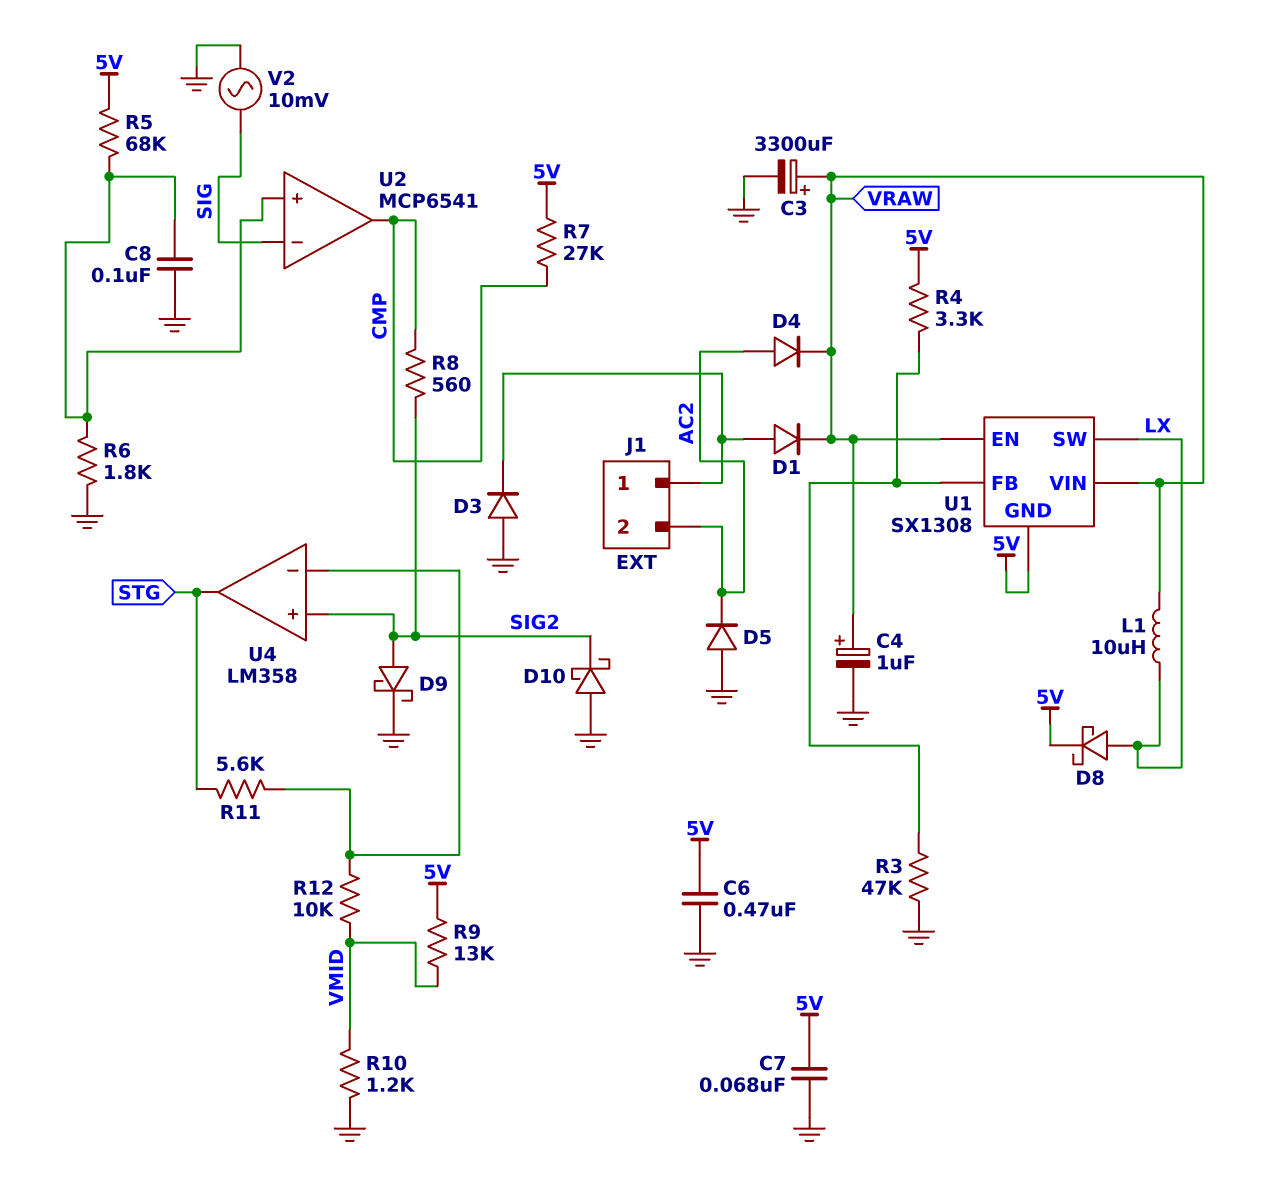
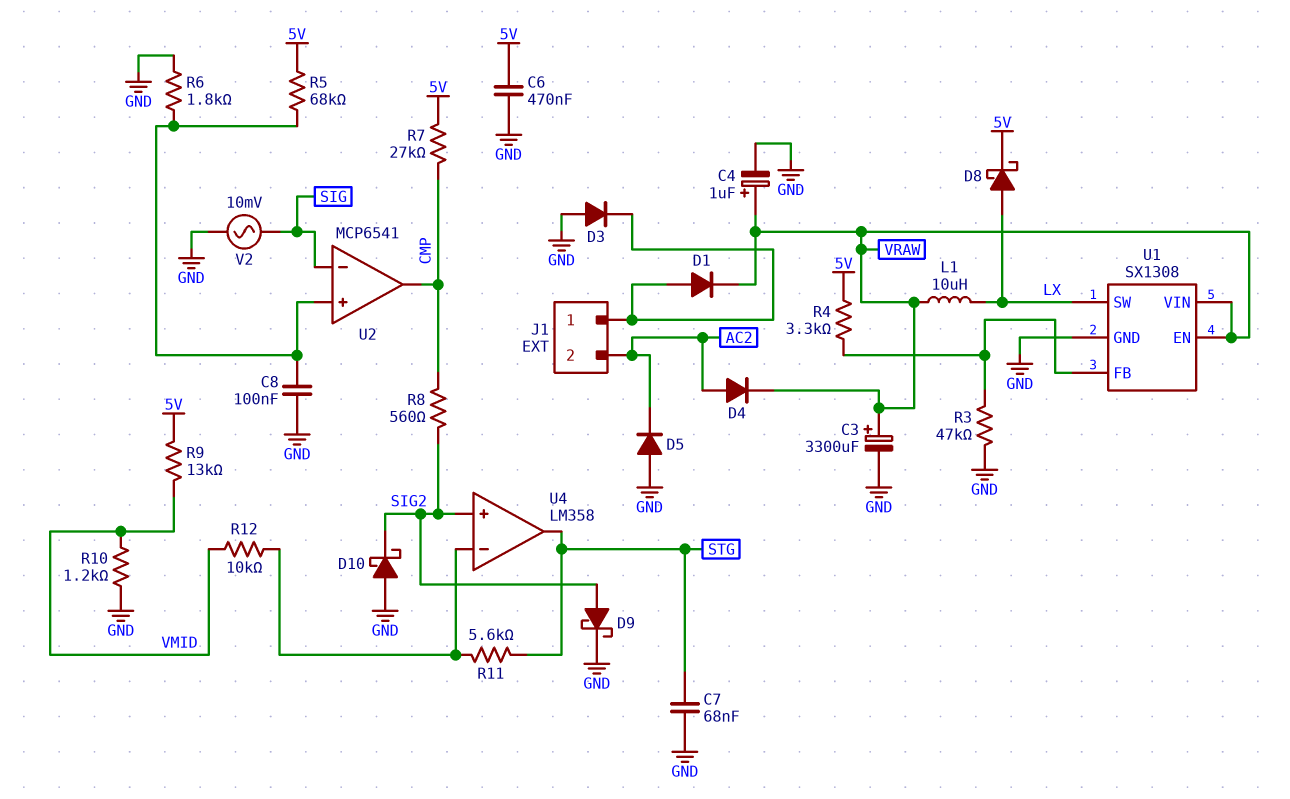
C7: 68nF (5V, GND) -> 68nF (GND, STG)
U1 pin GND: 5V -> GND

